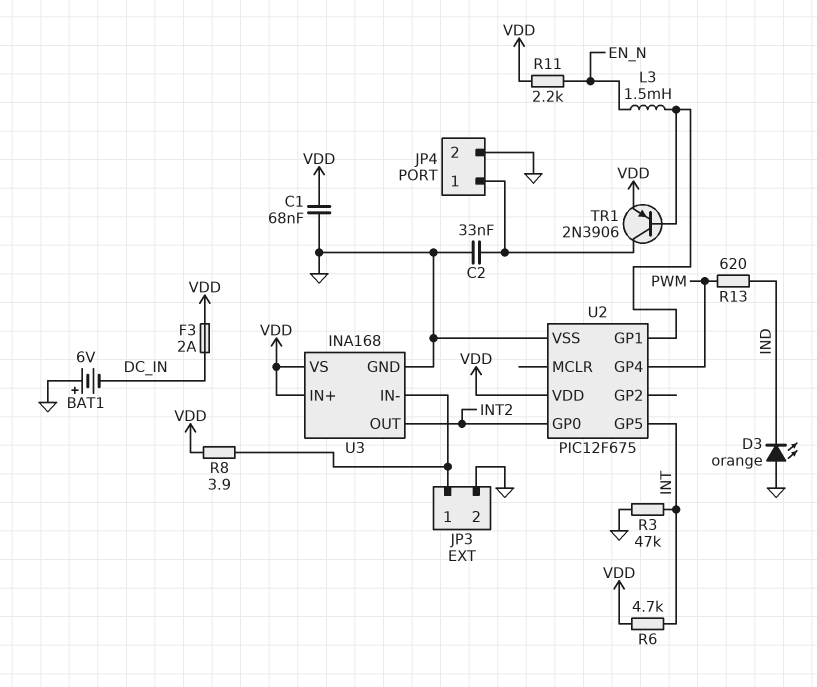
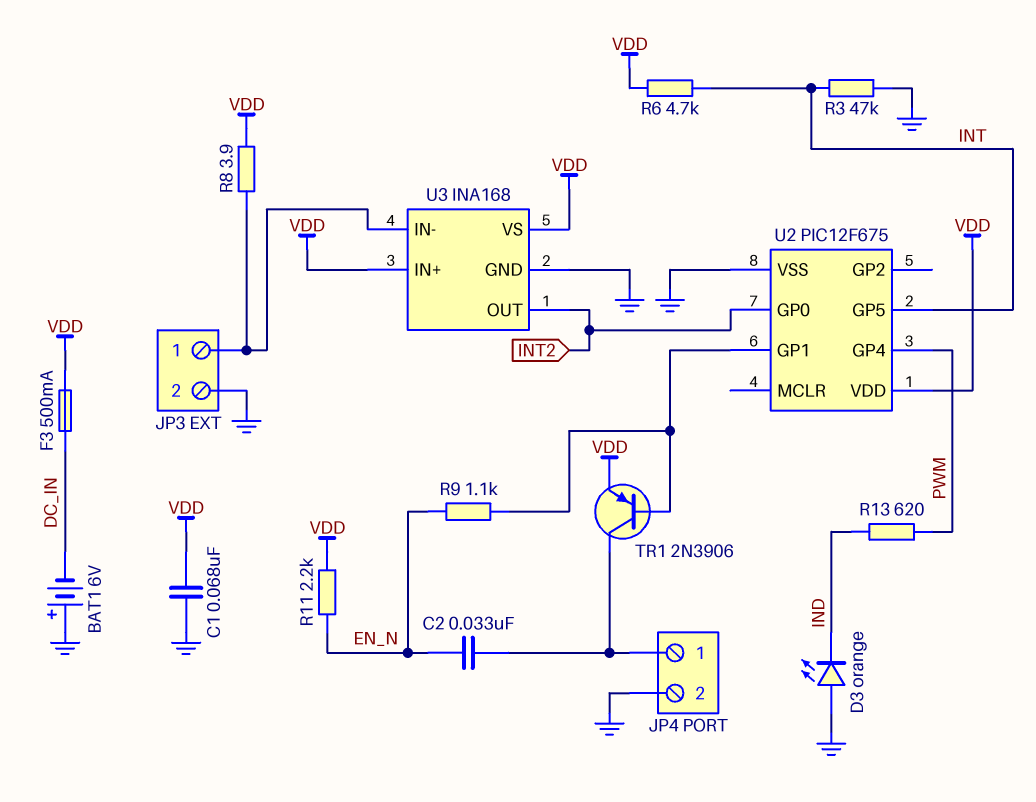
C2: 33nF (GND, JP4/1) -> 33nF (EN_N, JP4/1)
F3: 2A (DC_IN, VDD) -> 500mA (DC_IN, VDD)
L3: 1.5mH (EN_N, U2/GP1) -> none
R9: none -> 1.1k (EN_N, U2/GP1)

